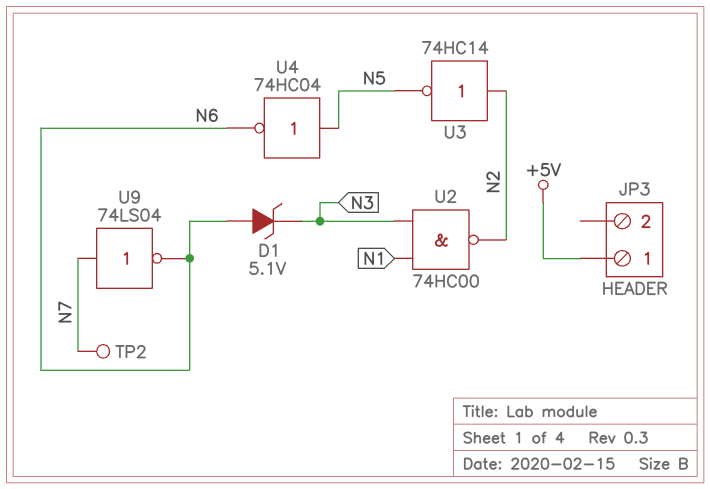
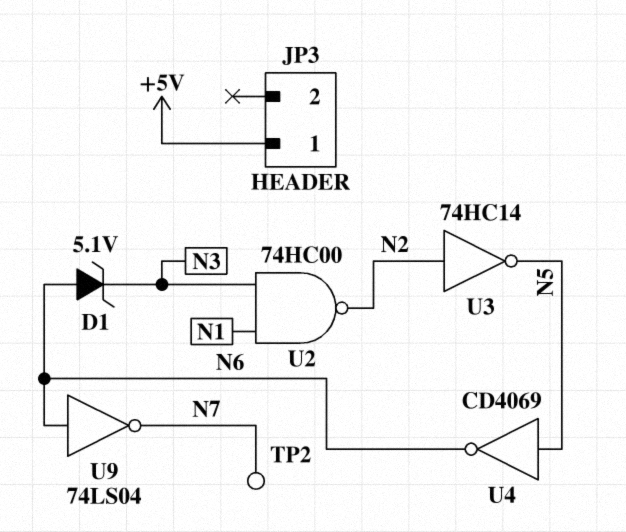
U4: NOT 74HC04 (in N5, out N6) -> NOT CD4069 (in N5, out N6)
U9: NOT 74LS04 (in N7, out N6) -> NOT 74LS04 (in N6, out N7)

